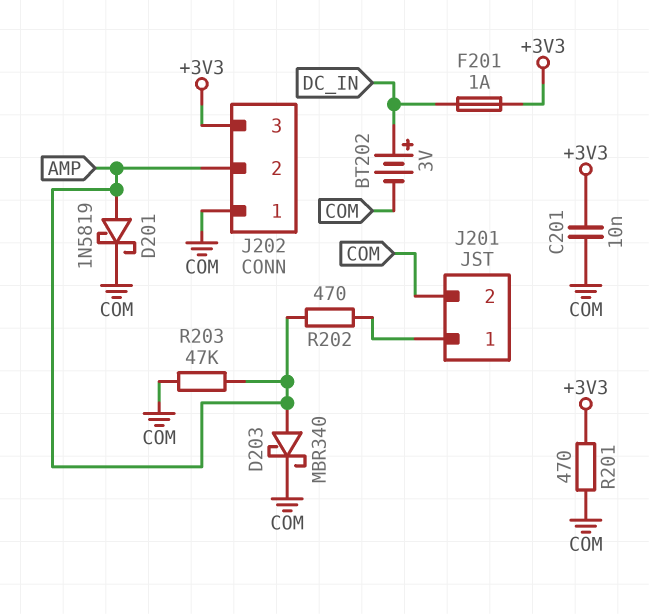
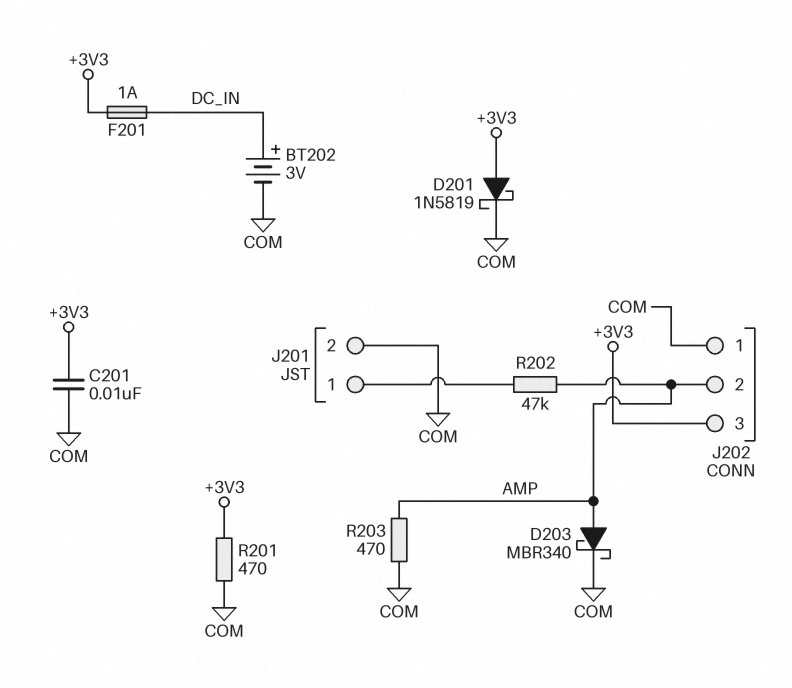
D201: schottky 1N5819 (A AMP, K COM) -> schottky 1N5819 (A +3V3, K COM)
R202: 470 (AMP, J201/1) -> 47k (AMP, J201/1)
R203: 47k (AMP, COM) -> 470 (AMP, COM)

